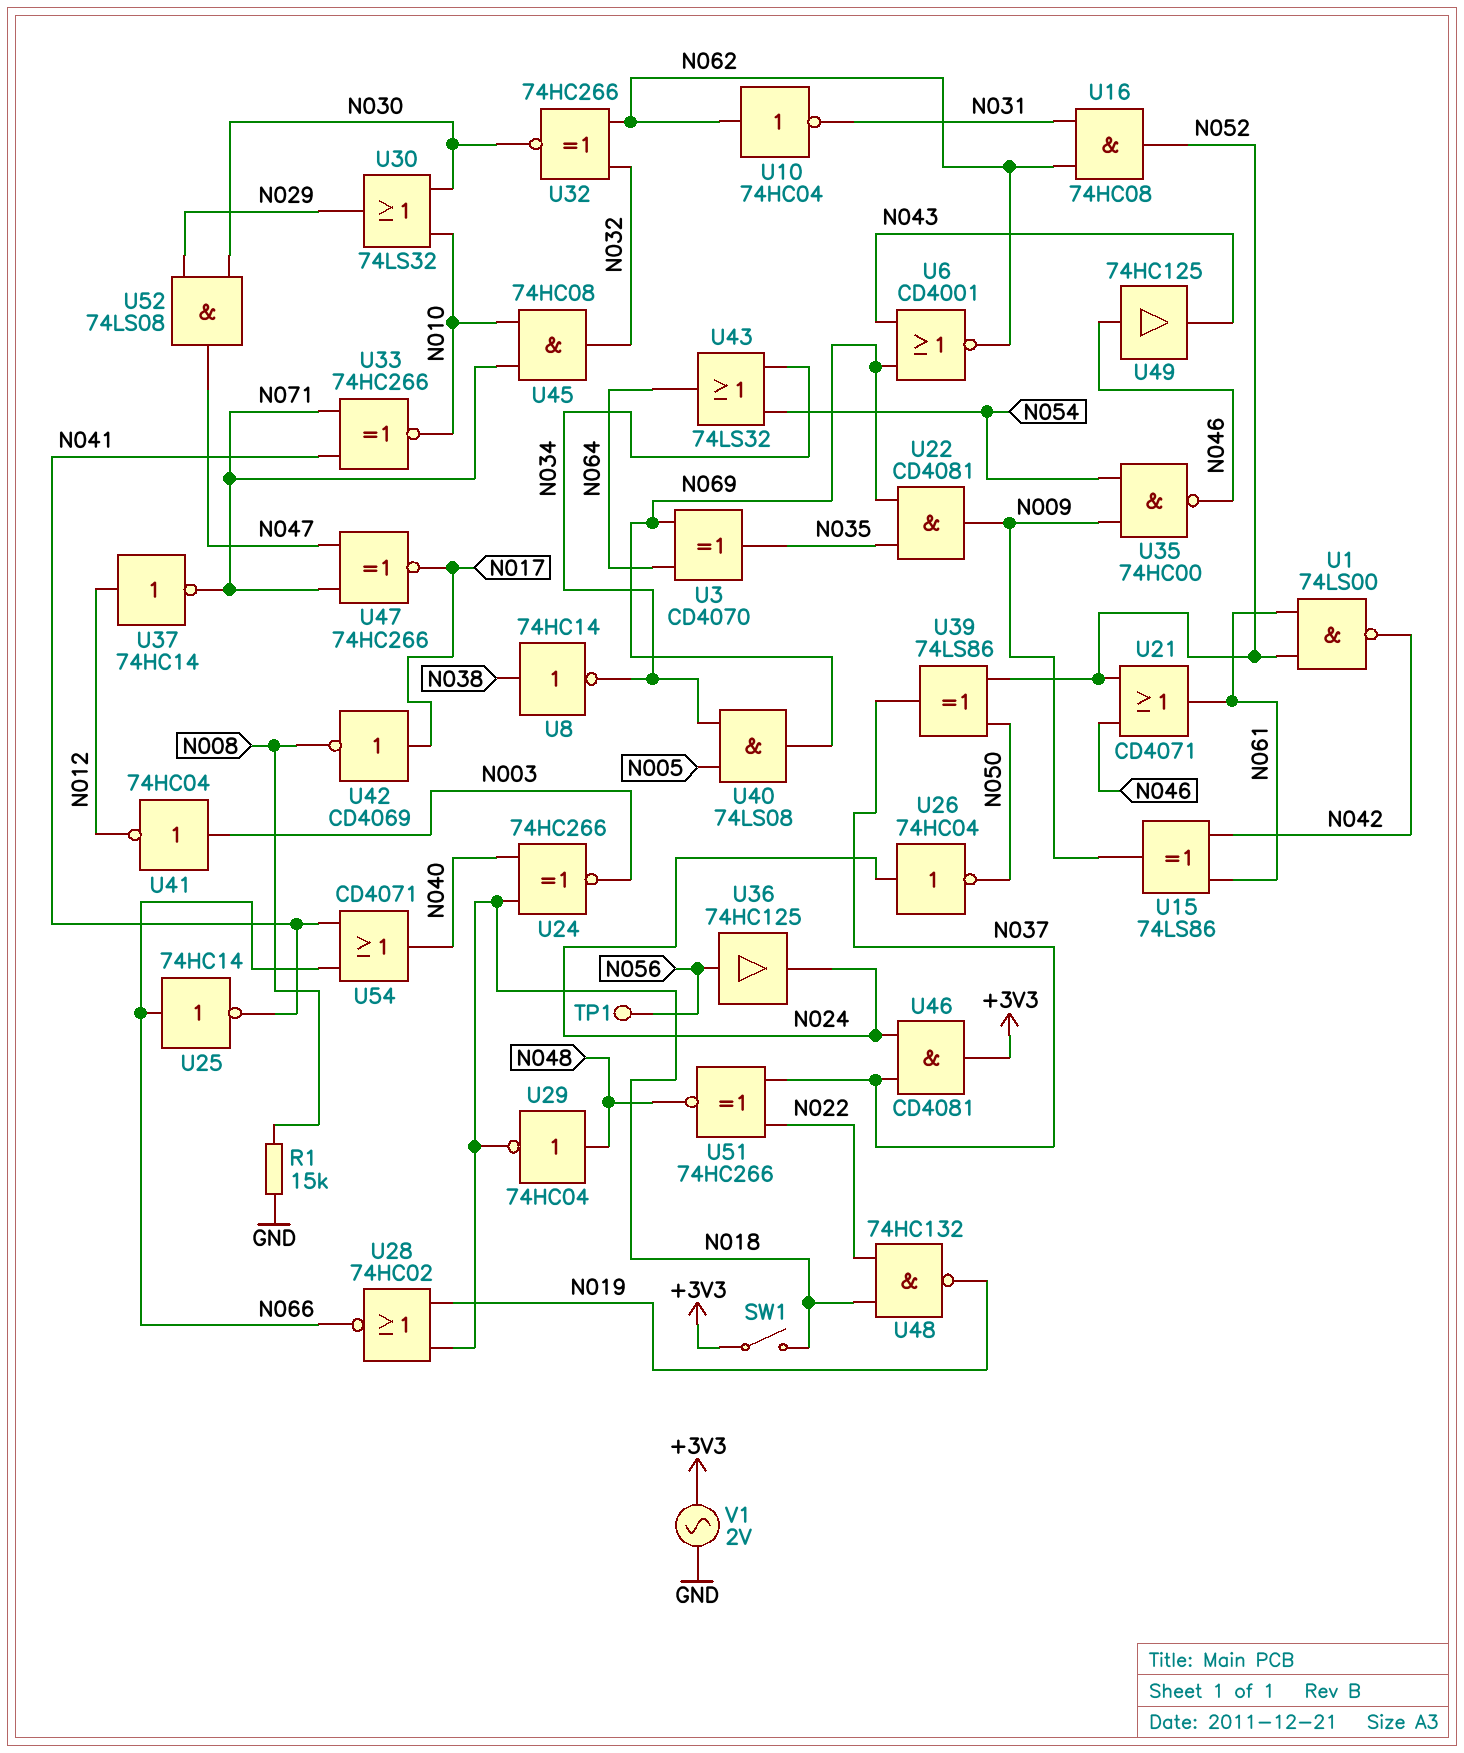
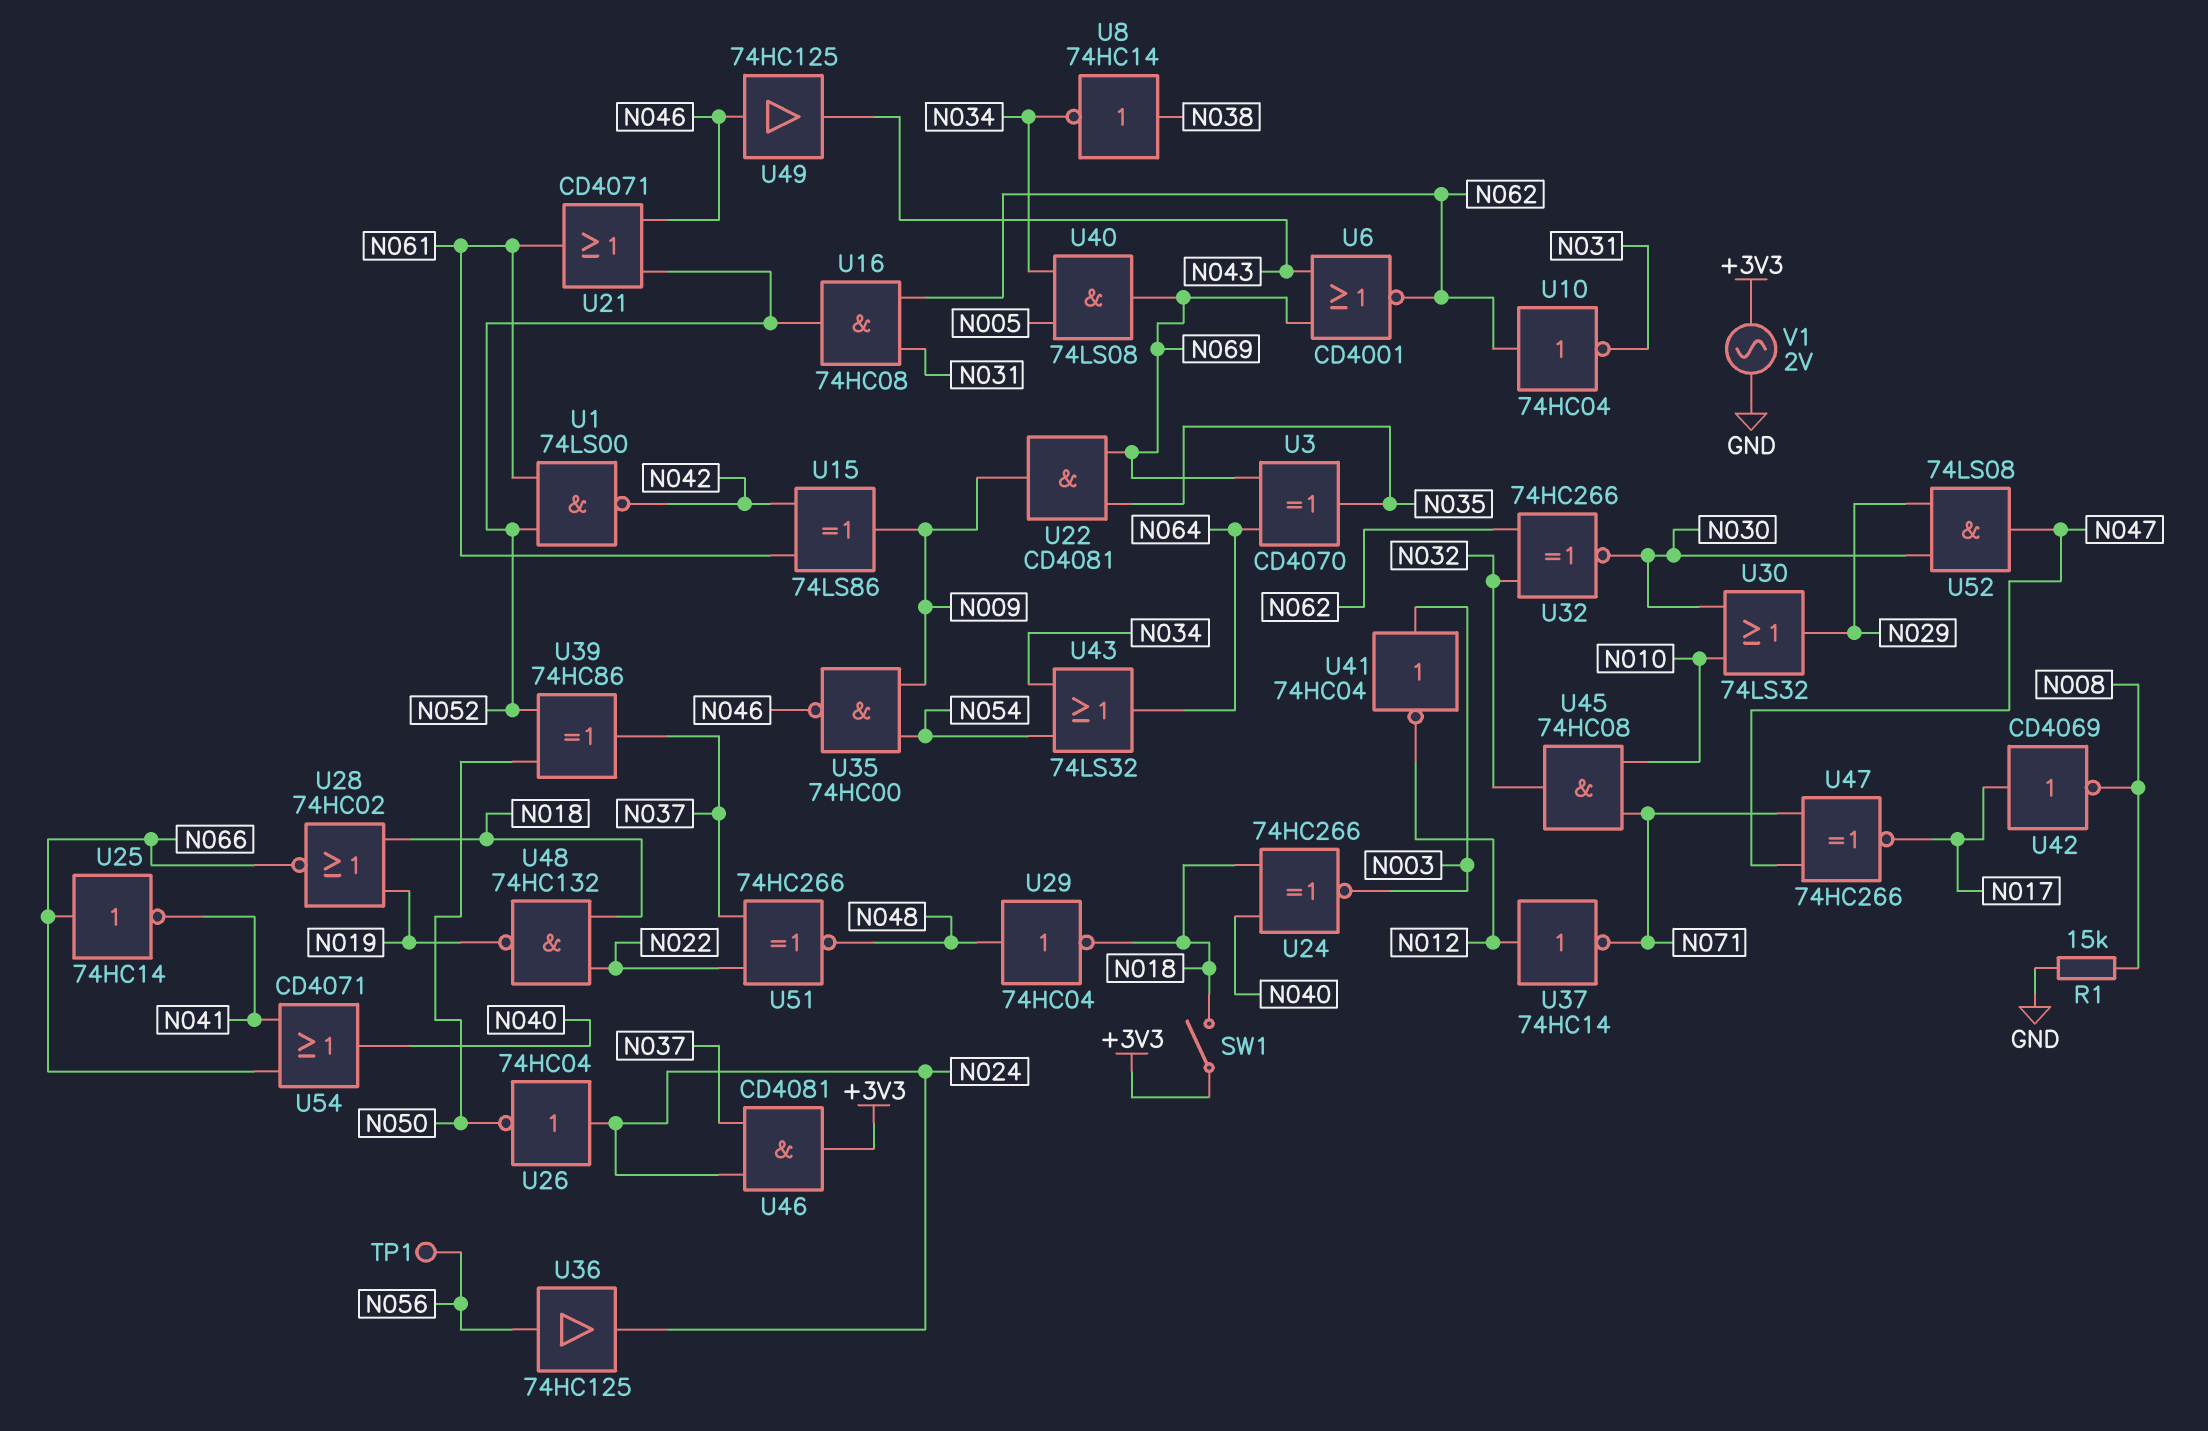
U33: XNOR 74HC266 (in N041, in N071, out N010) -> none
U39: XOR 74LS86 (in N050, in N052, out N037) -> XOR 74HC86 (in N050, in N052, out N037)

